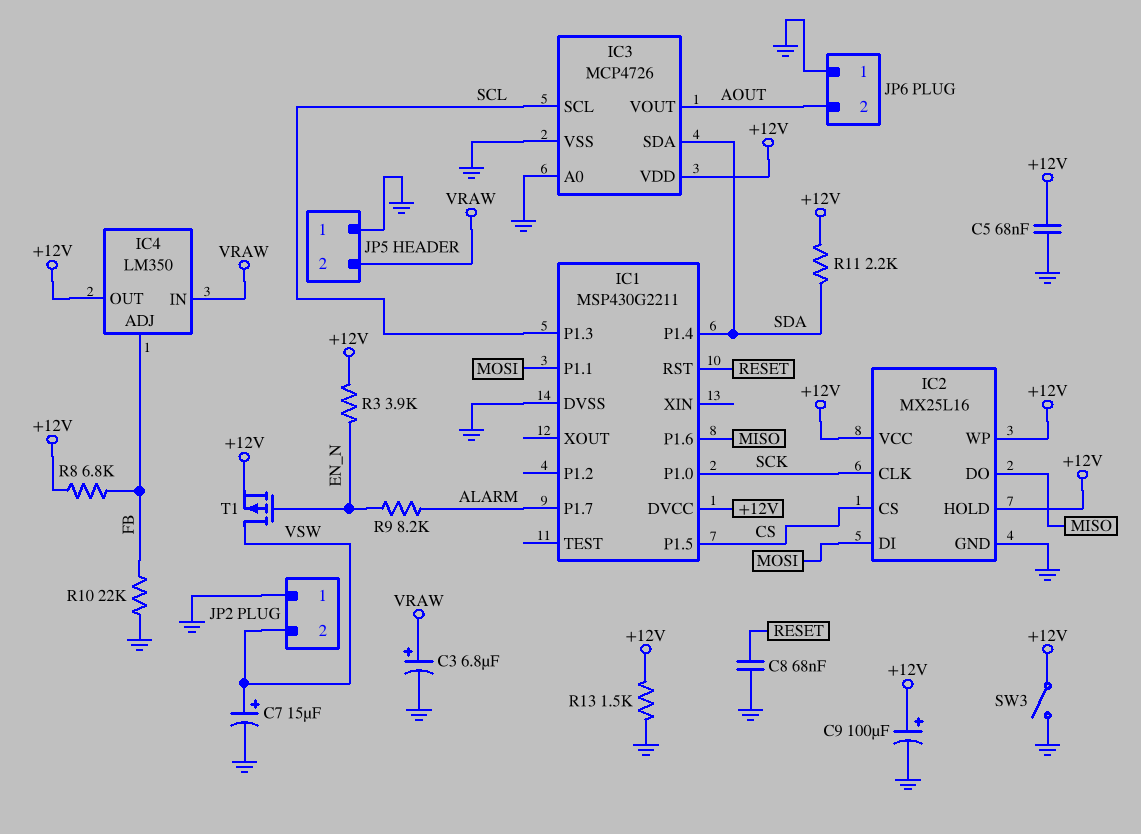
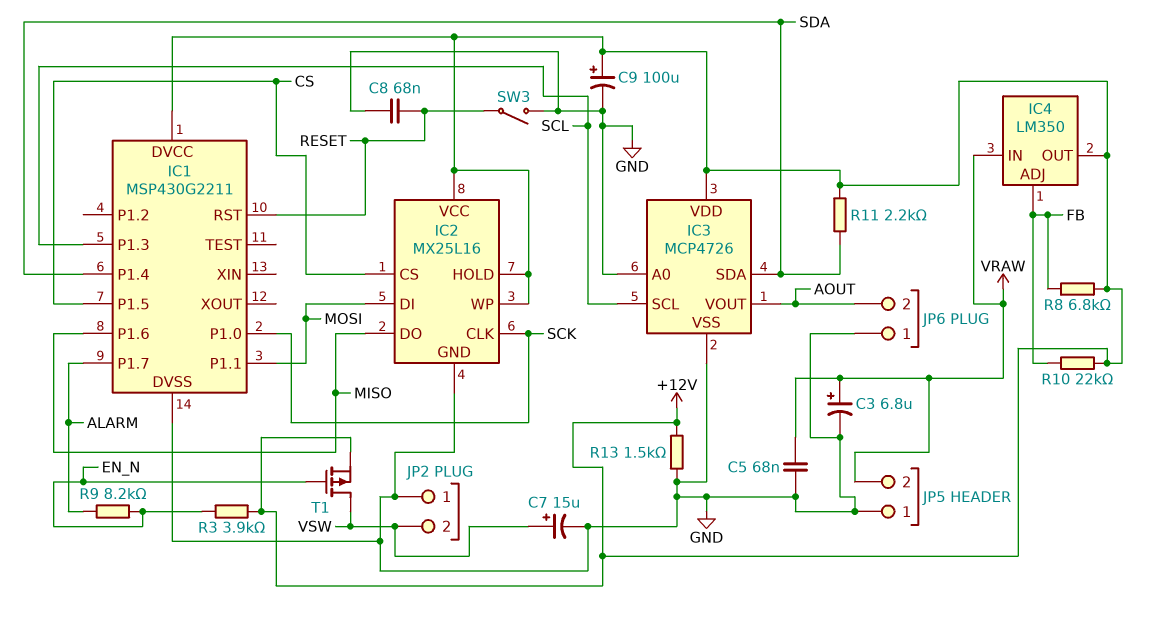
C5: 68nF (+12V, GND) -> 68nF (GND, VRAW)
R10: 22k (FB, GND) -> 22k (+12V, FB)
SW3: switch (+12V, GND) -> switch (GND, RESET)

